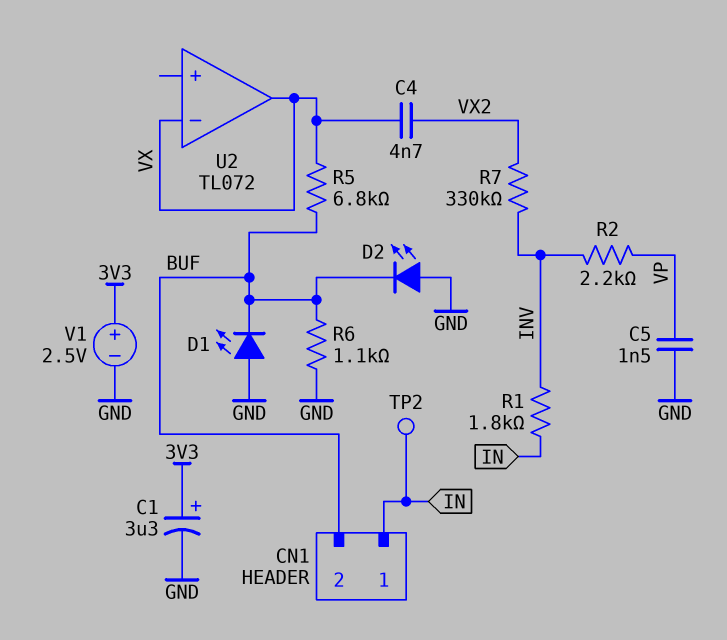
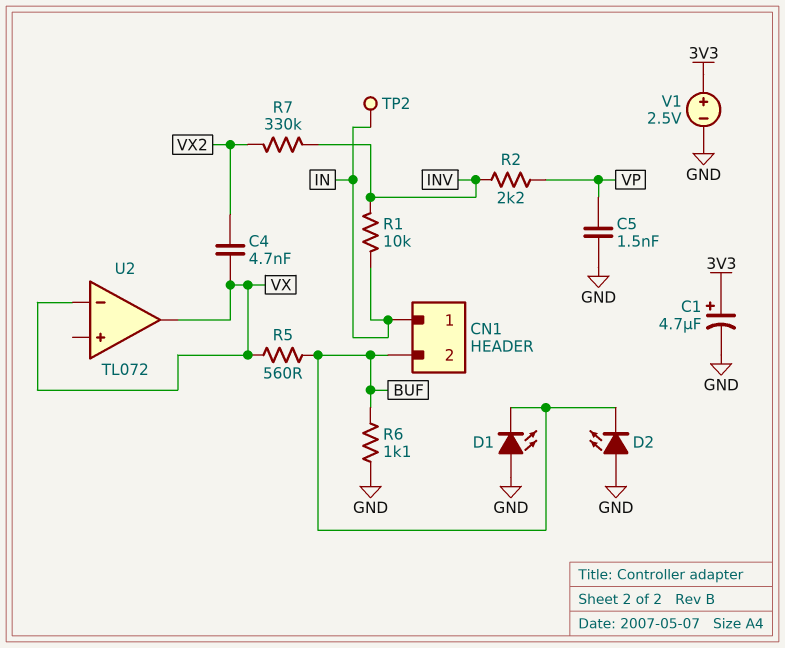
C1: 3.3uF (plus 3V3, minus GND) -> 4.7uF (plus 3V3, minus GND)
R1: 1.8k (IN, INV) -> 10k (IN, INV)
R5: 6.8k (BUF, VX) -> 560 (BUF, VX)

